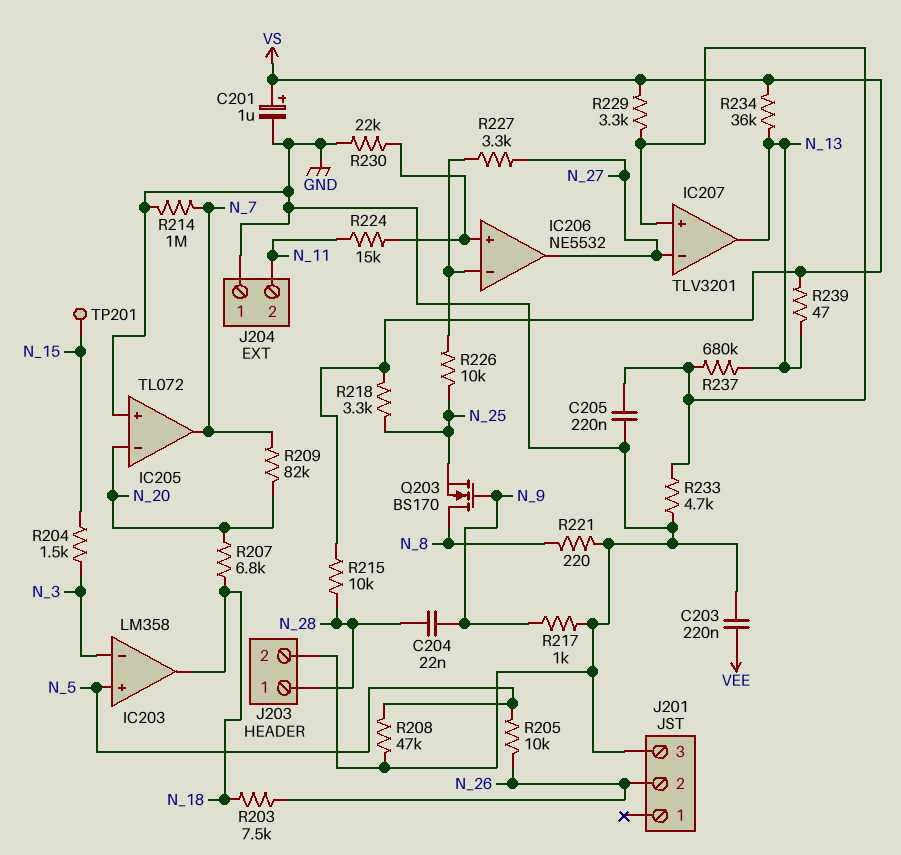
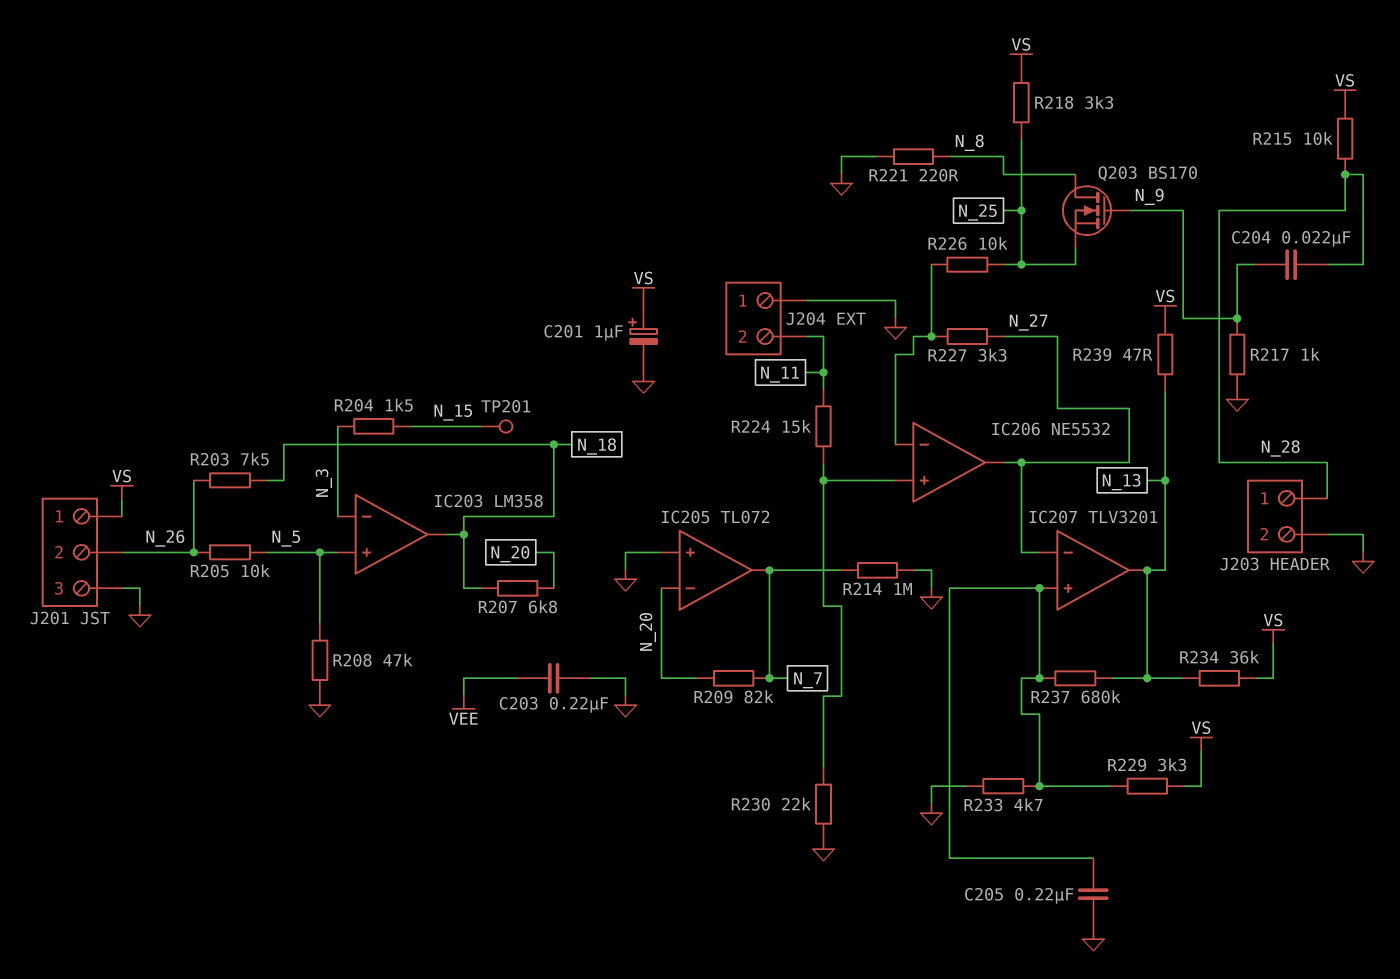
J201 pin 1: none -> VS

